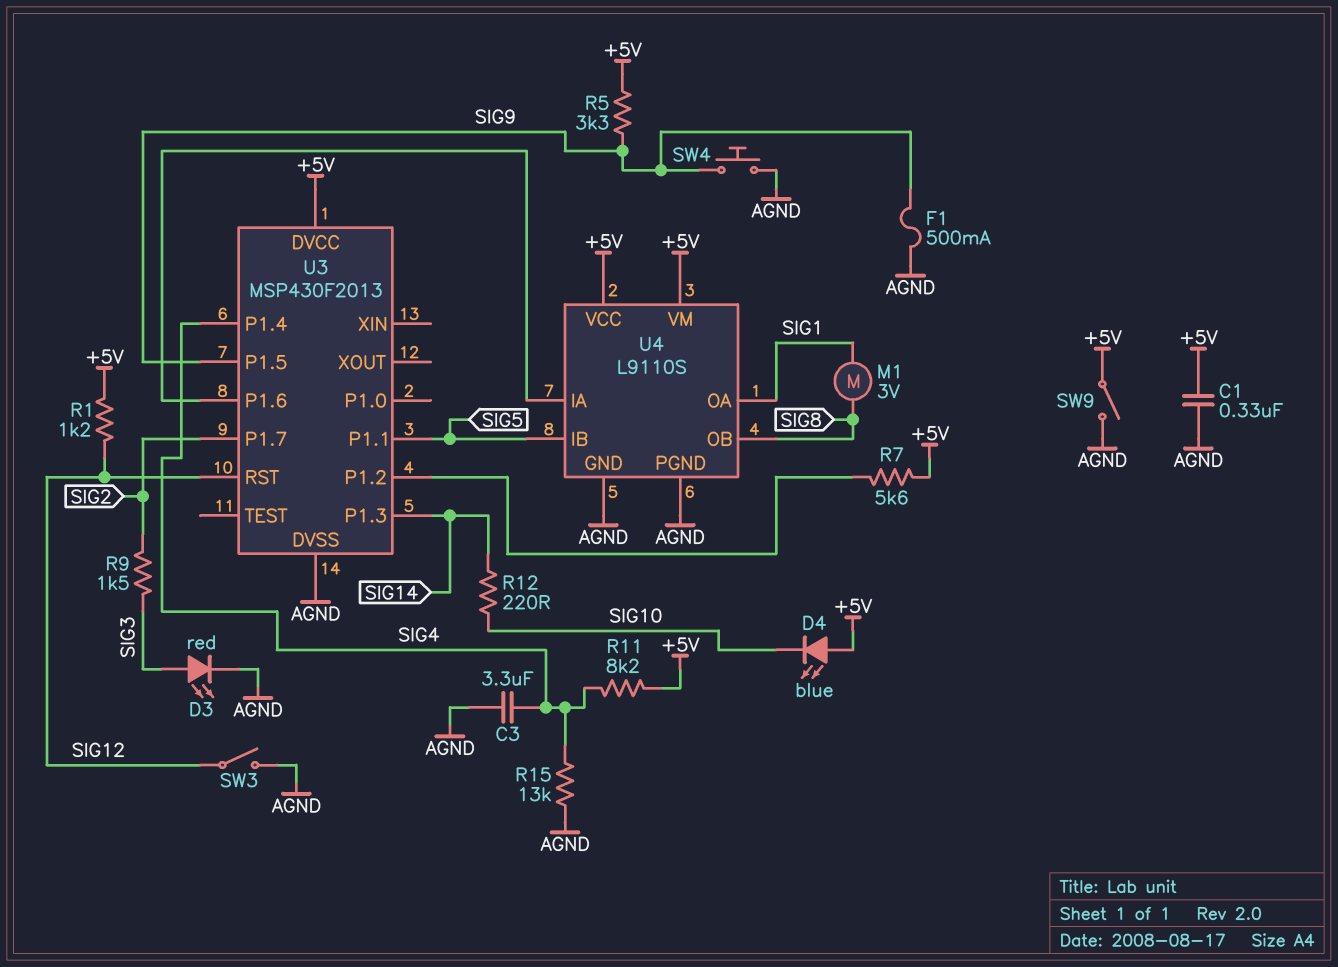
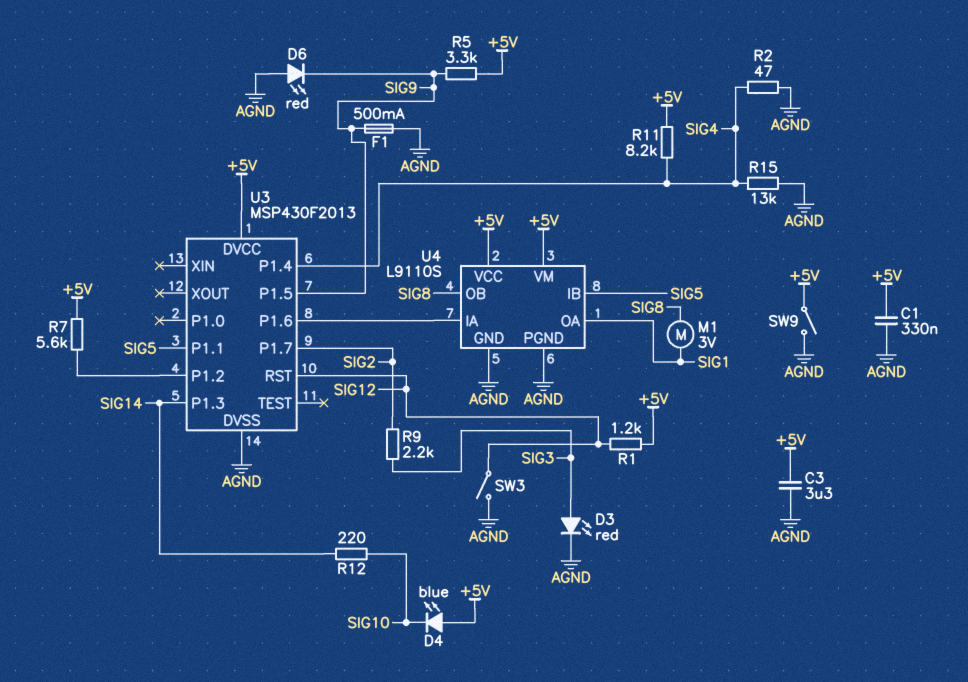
C3: 3.3uF (AGND, SIG4) -> 3.3uF (+5V, AGND)
D6: none -> LED red (A AGND, K SIG9)
R2: none -> 47 (AGND, SIG4)
R9: 1.5k (SIG2, SIG3) -> 2.2k (SIG2, SIG3)
SW4: button (AGND, SIG9) -> none

